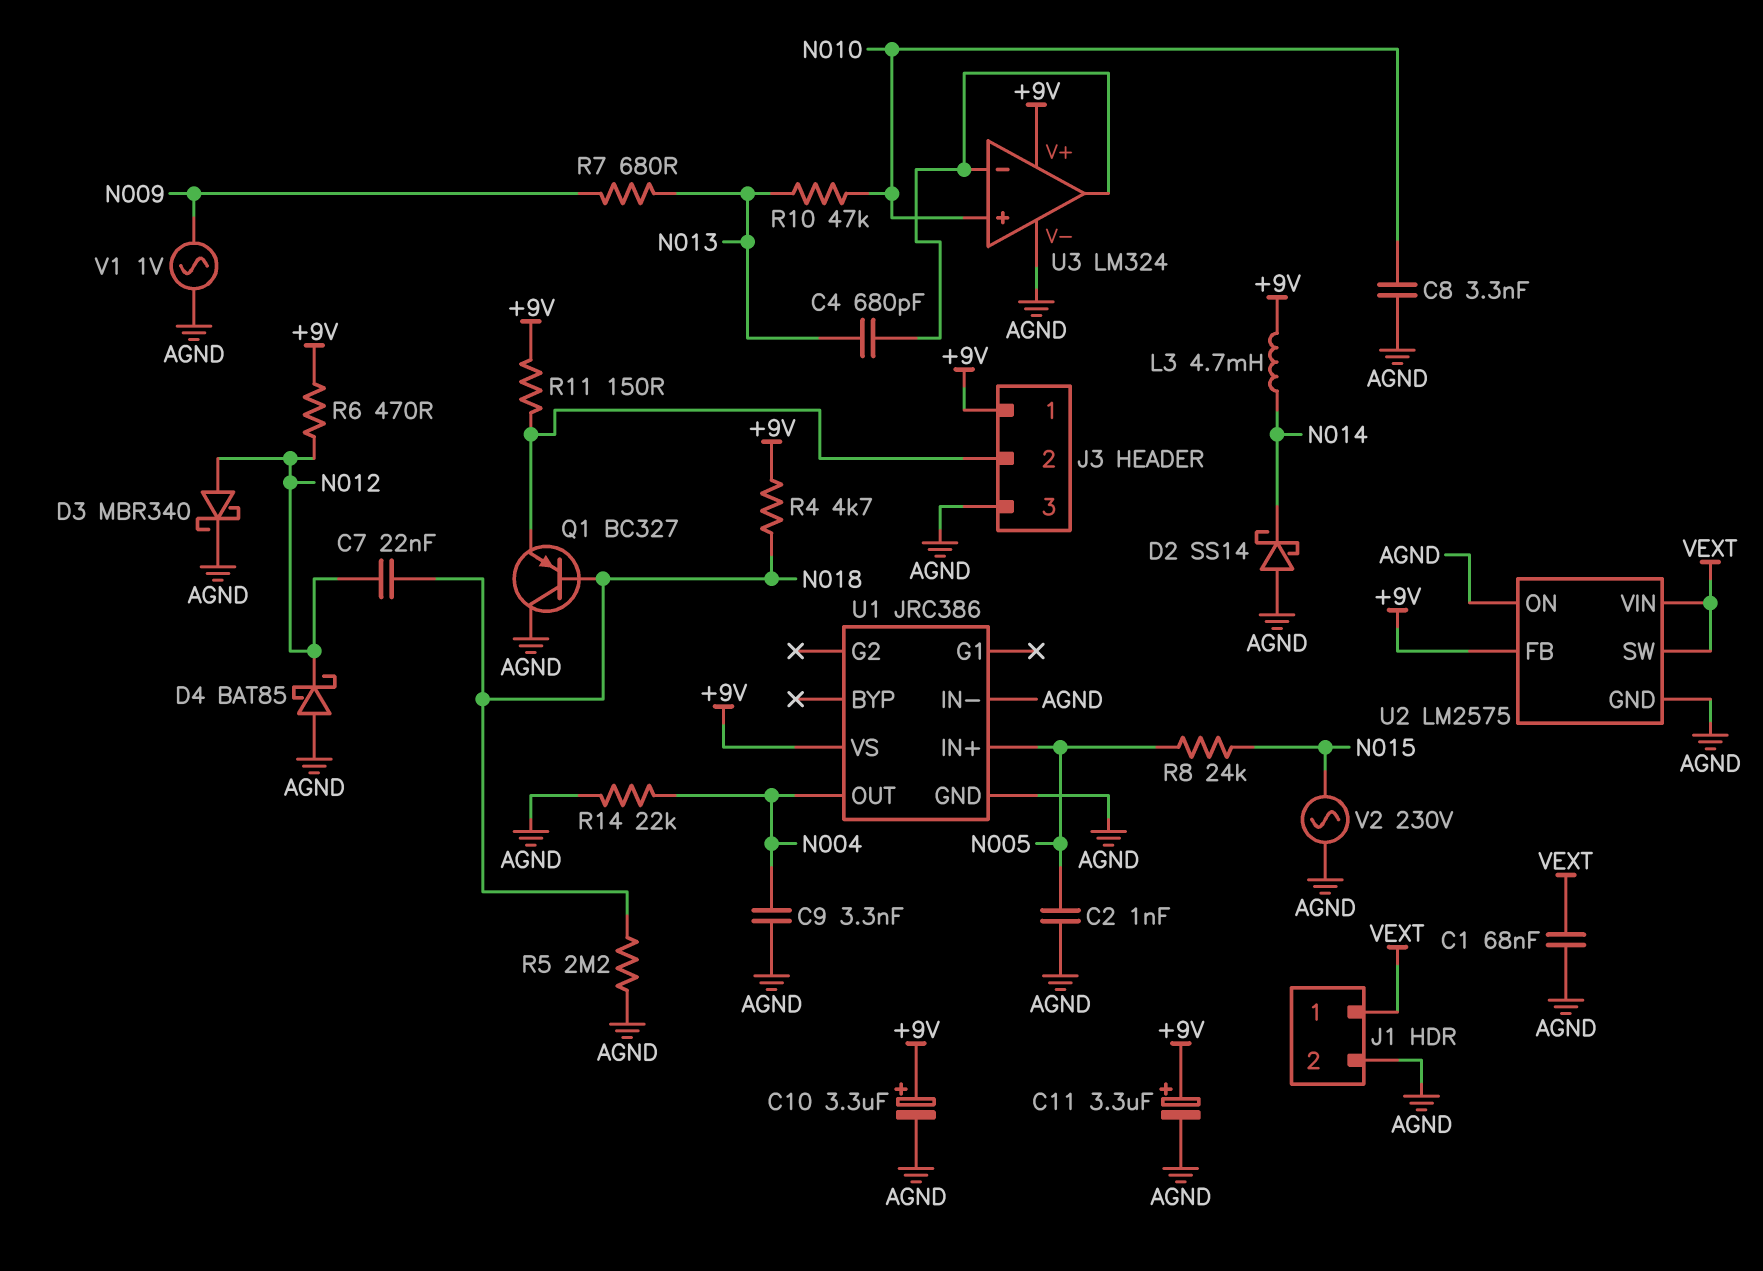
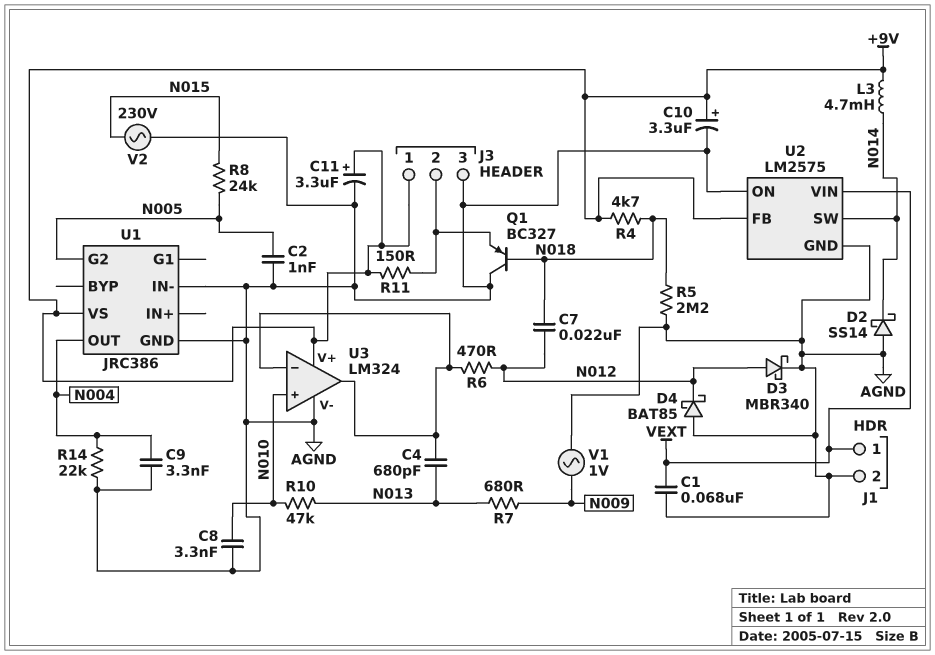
R6: 470 (+9V, N012) -> 470 (N012, U3/in-)
U1 pin G2: none -> N005
U1 pin IN+: N005 -> none
U2 pin SW: VEXT -> N014

